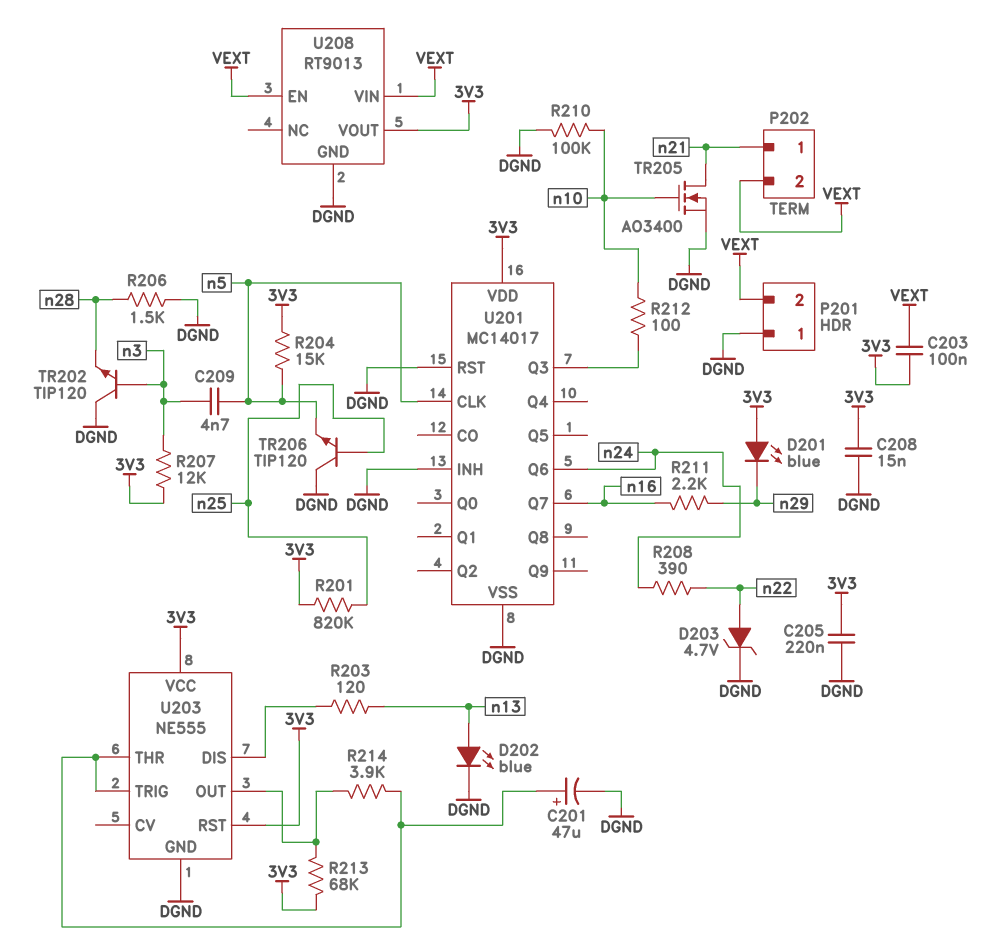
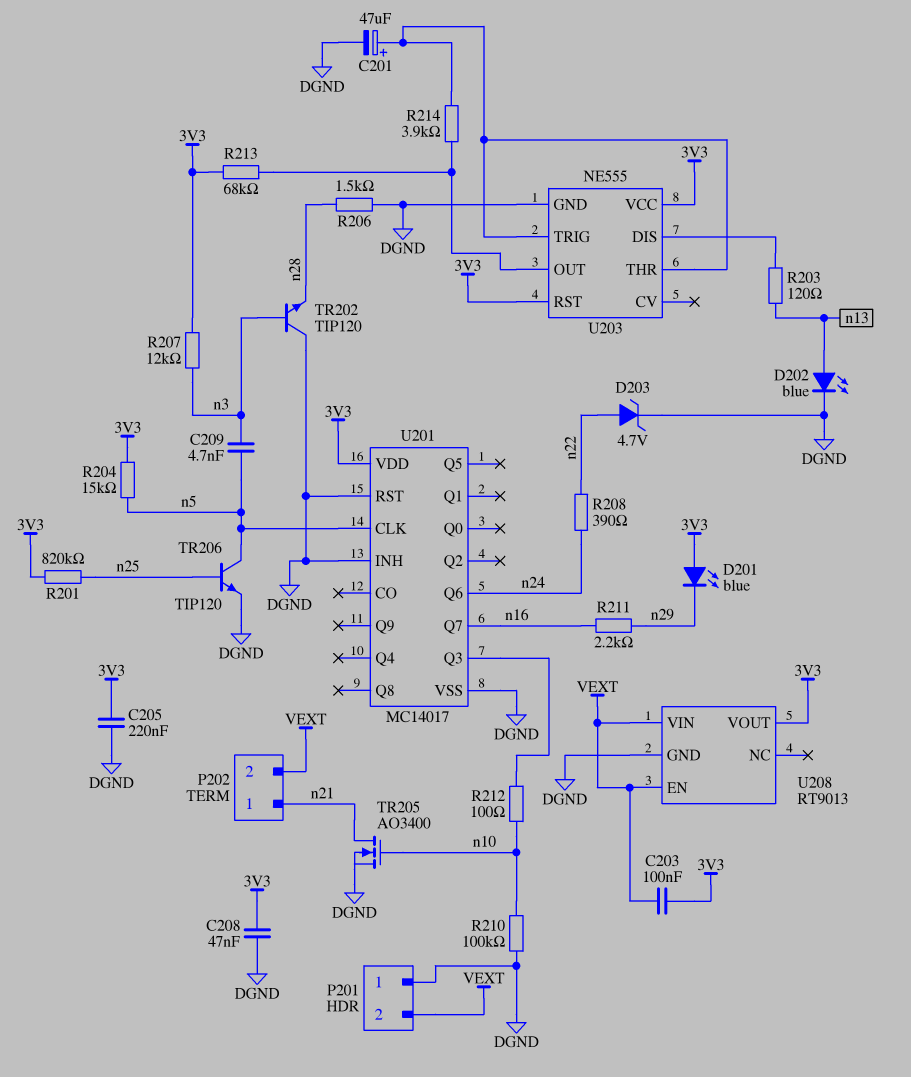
C208: 15nF (3V3, DGND) -> 47nF (3V3, DGND)
TR206: NPN TIP120 (B n25, C DGND, E n5) -> NPN TIP120 (B n25, C n5, E DGND)

